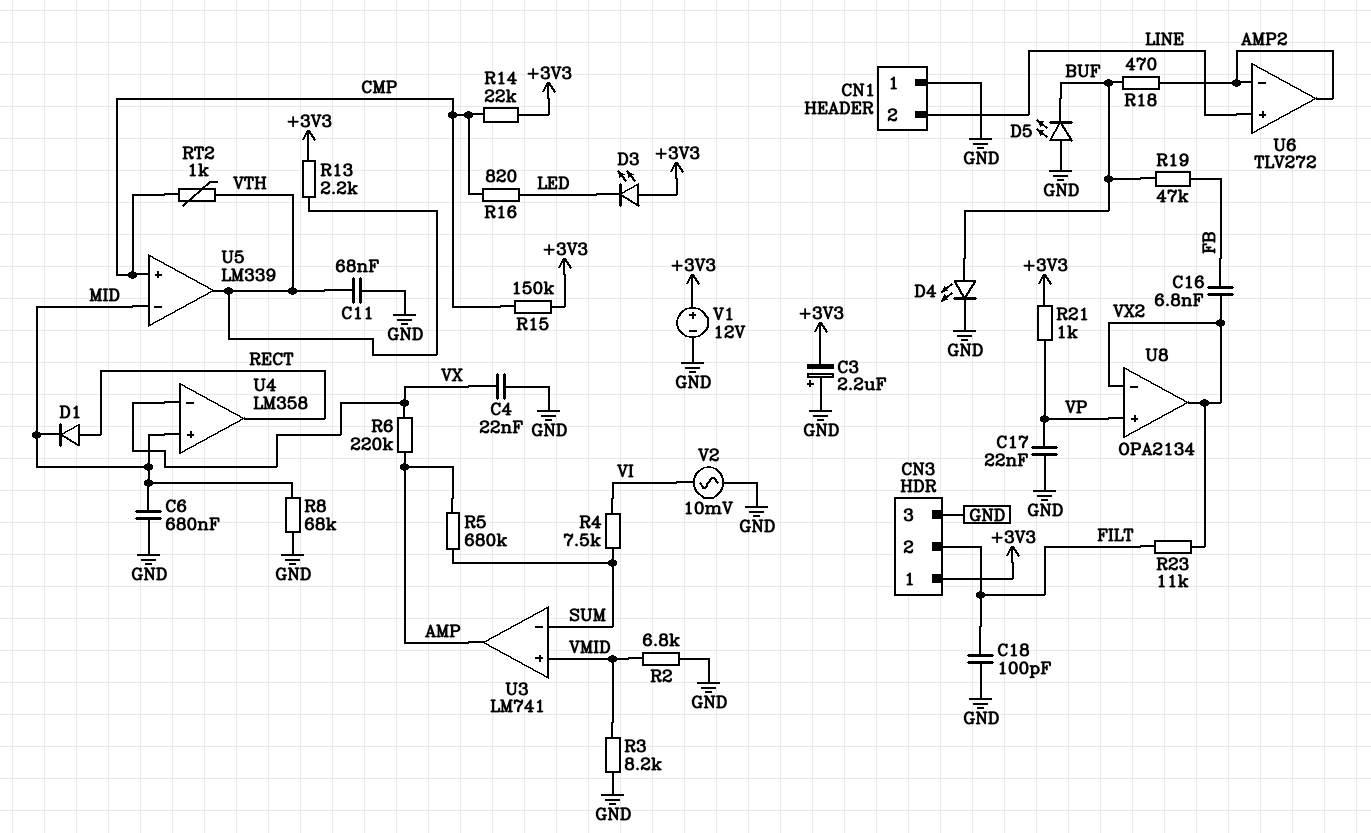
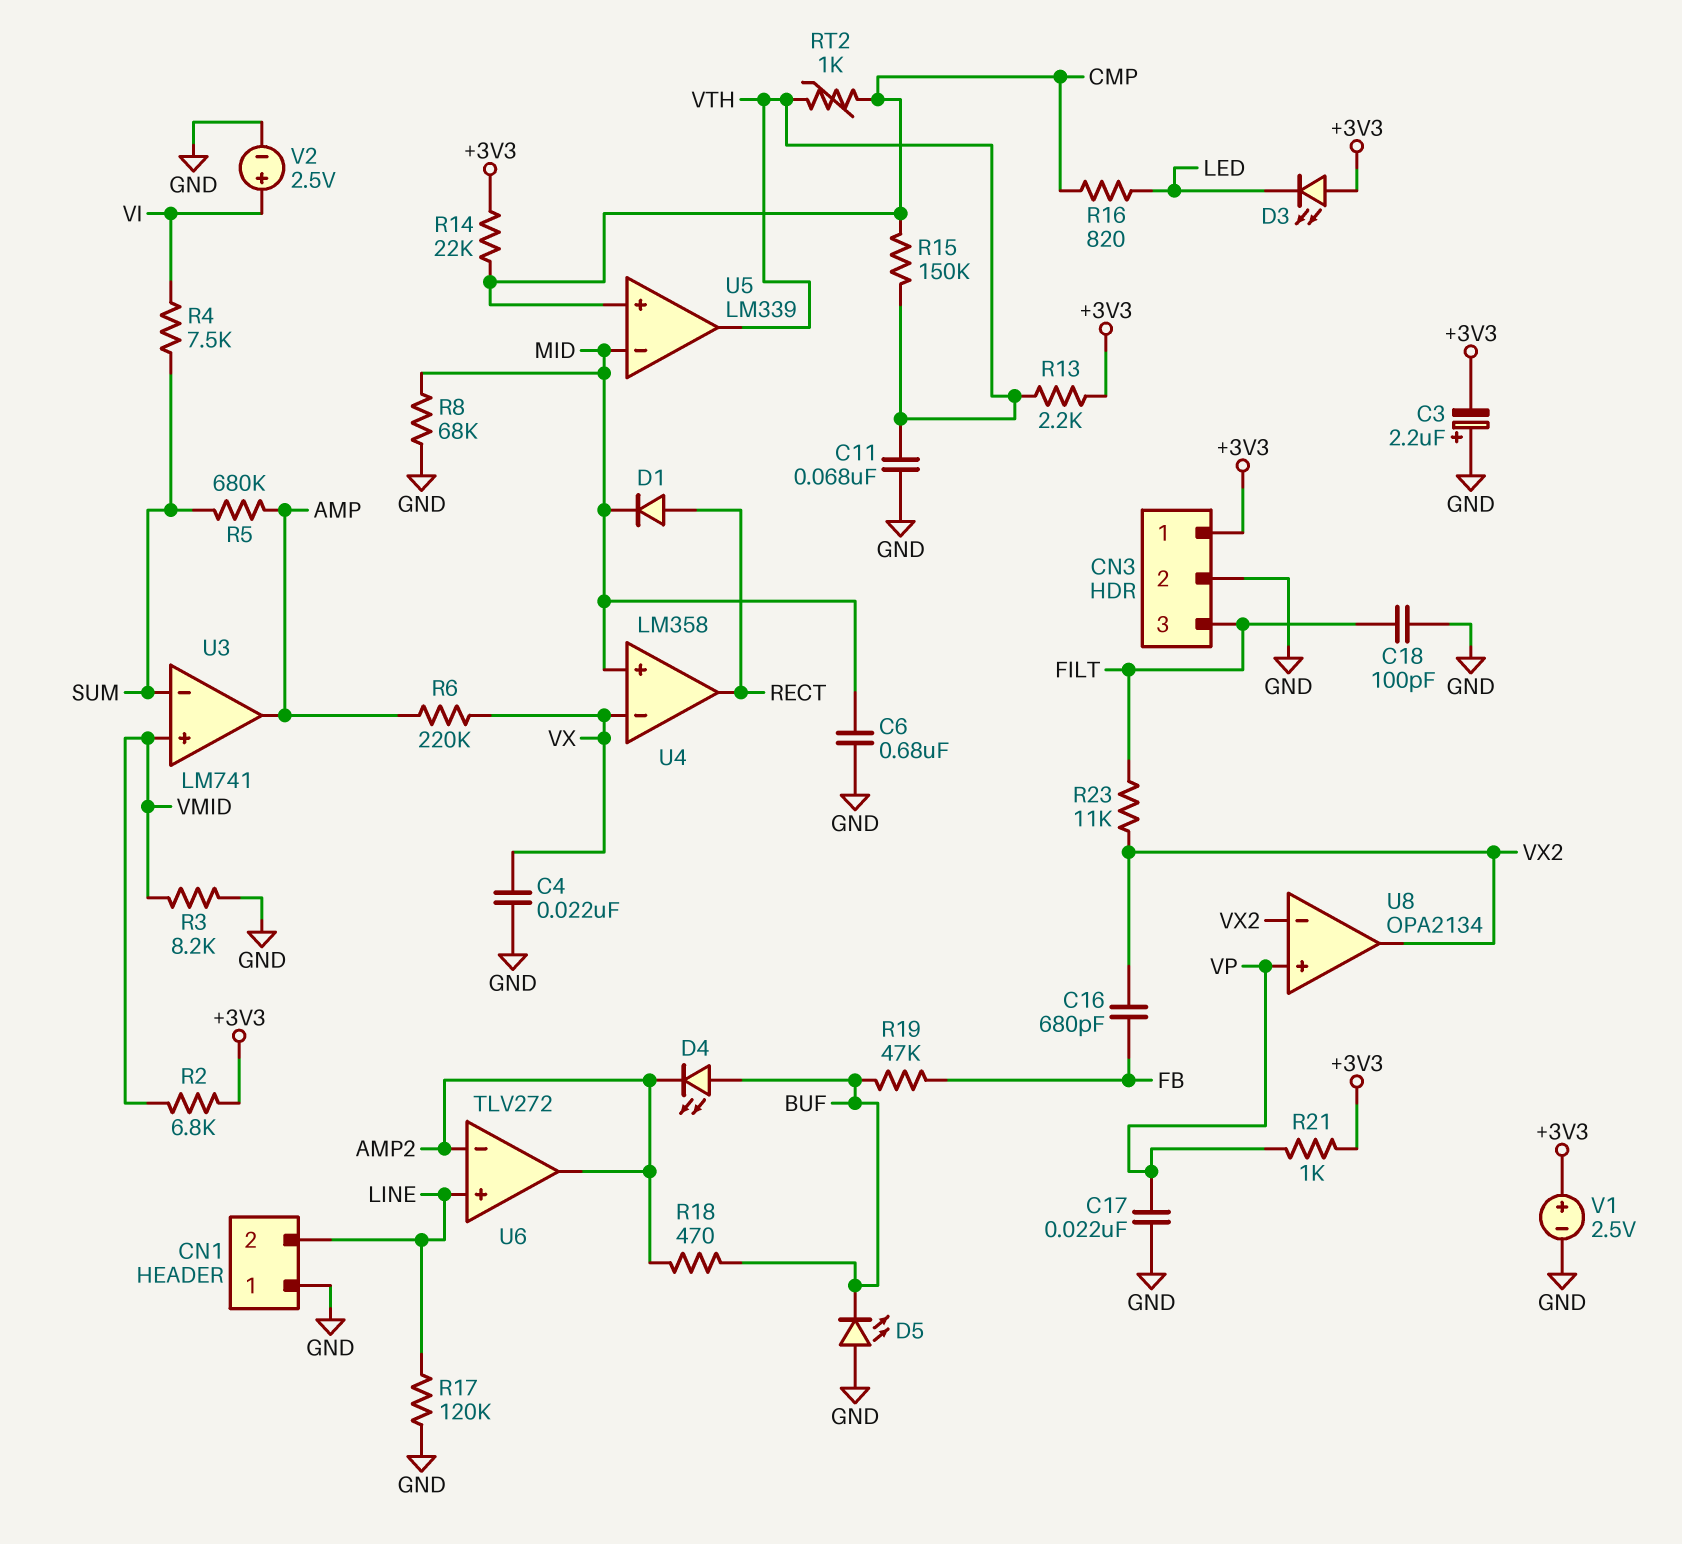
C16: 6.8nF (FB, VX2) -> 680pF (FB, VX2)
CN3 pin 2: FILT -> GND
CN3 pin 3: GND -> FILT
D4: LED (A BUF, K GND) -> LED (A BUF, K AMP2)
R2: 6.8k (GND, VMID) -> 6.8k (+3V3, VMID)
R15: 150k (+3V3, CMP) -> 150k (CMP, VTH)
R17: none -> 120k (GND, LINE)
V1: 12V (plus +3V3, minus GND) -> 2.5V (plus +3V3, minus GND)
V2: AC 10mV (GND, VI) -> 2.5V (plus VI, minus GND)

